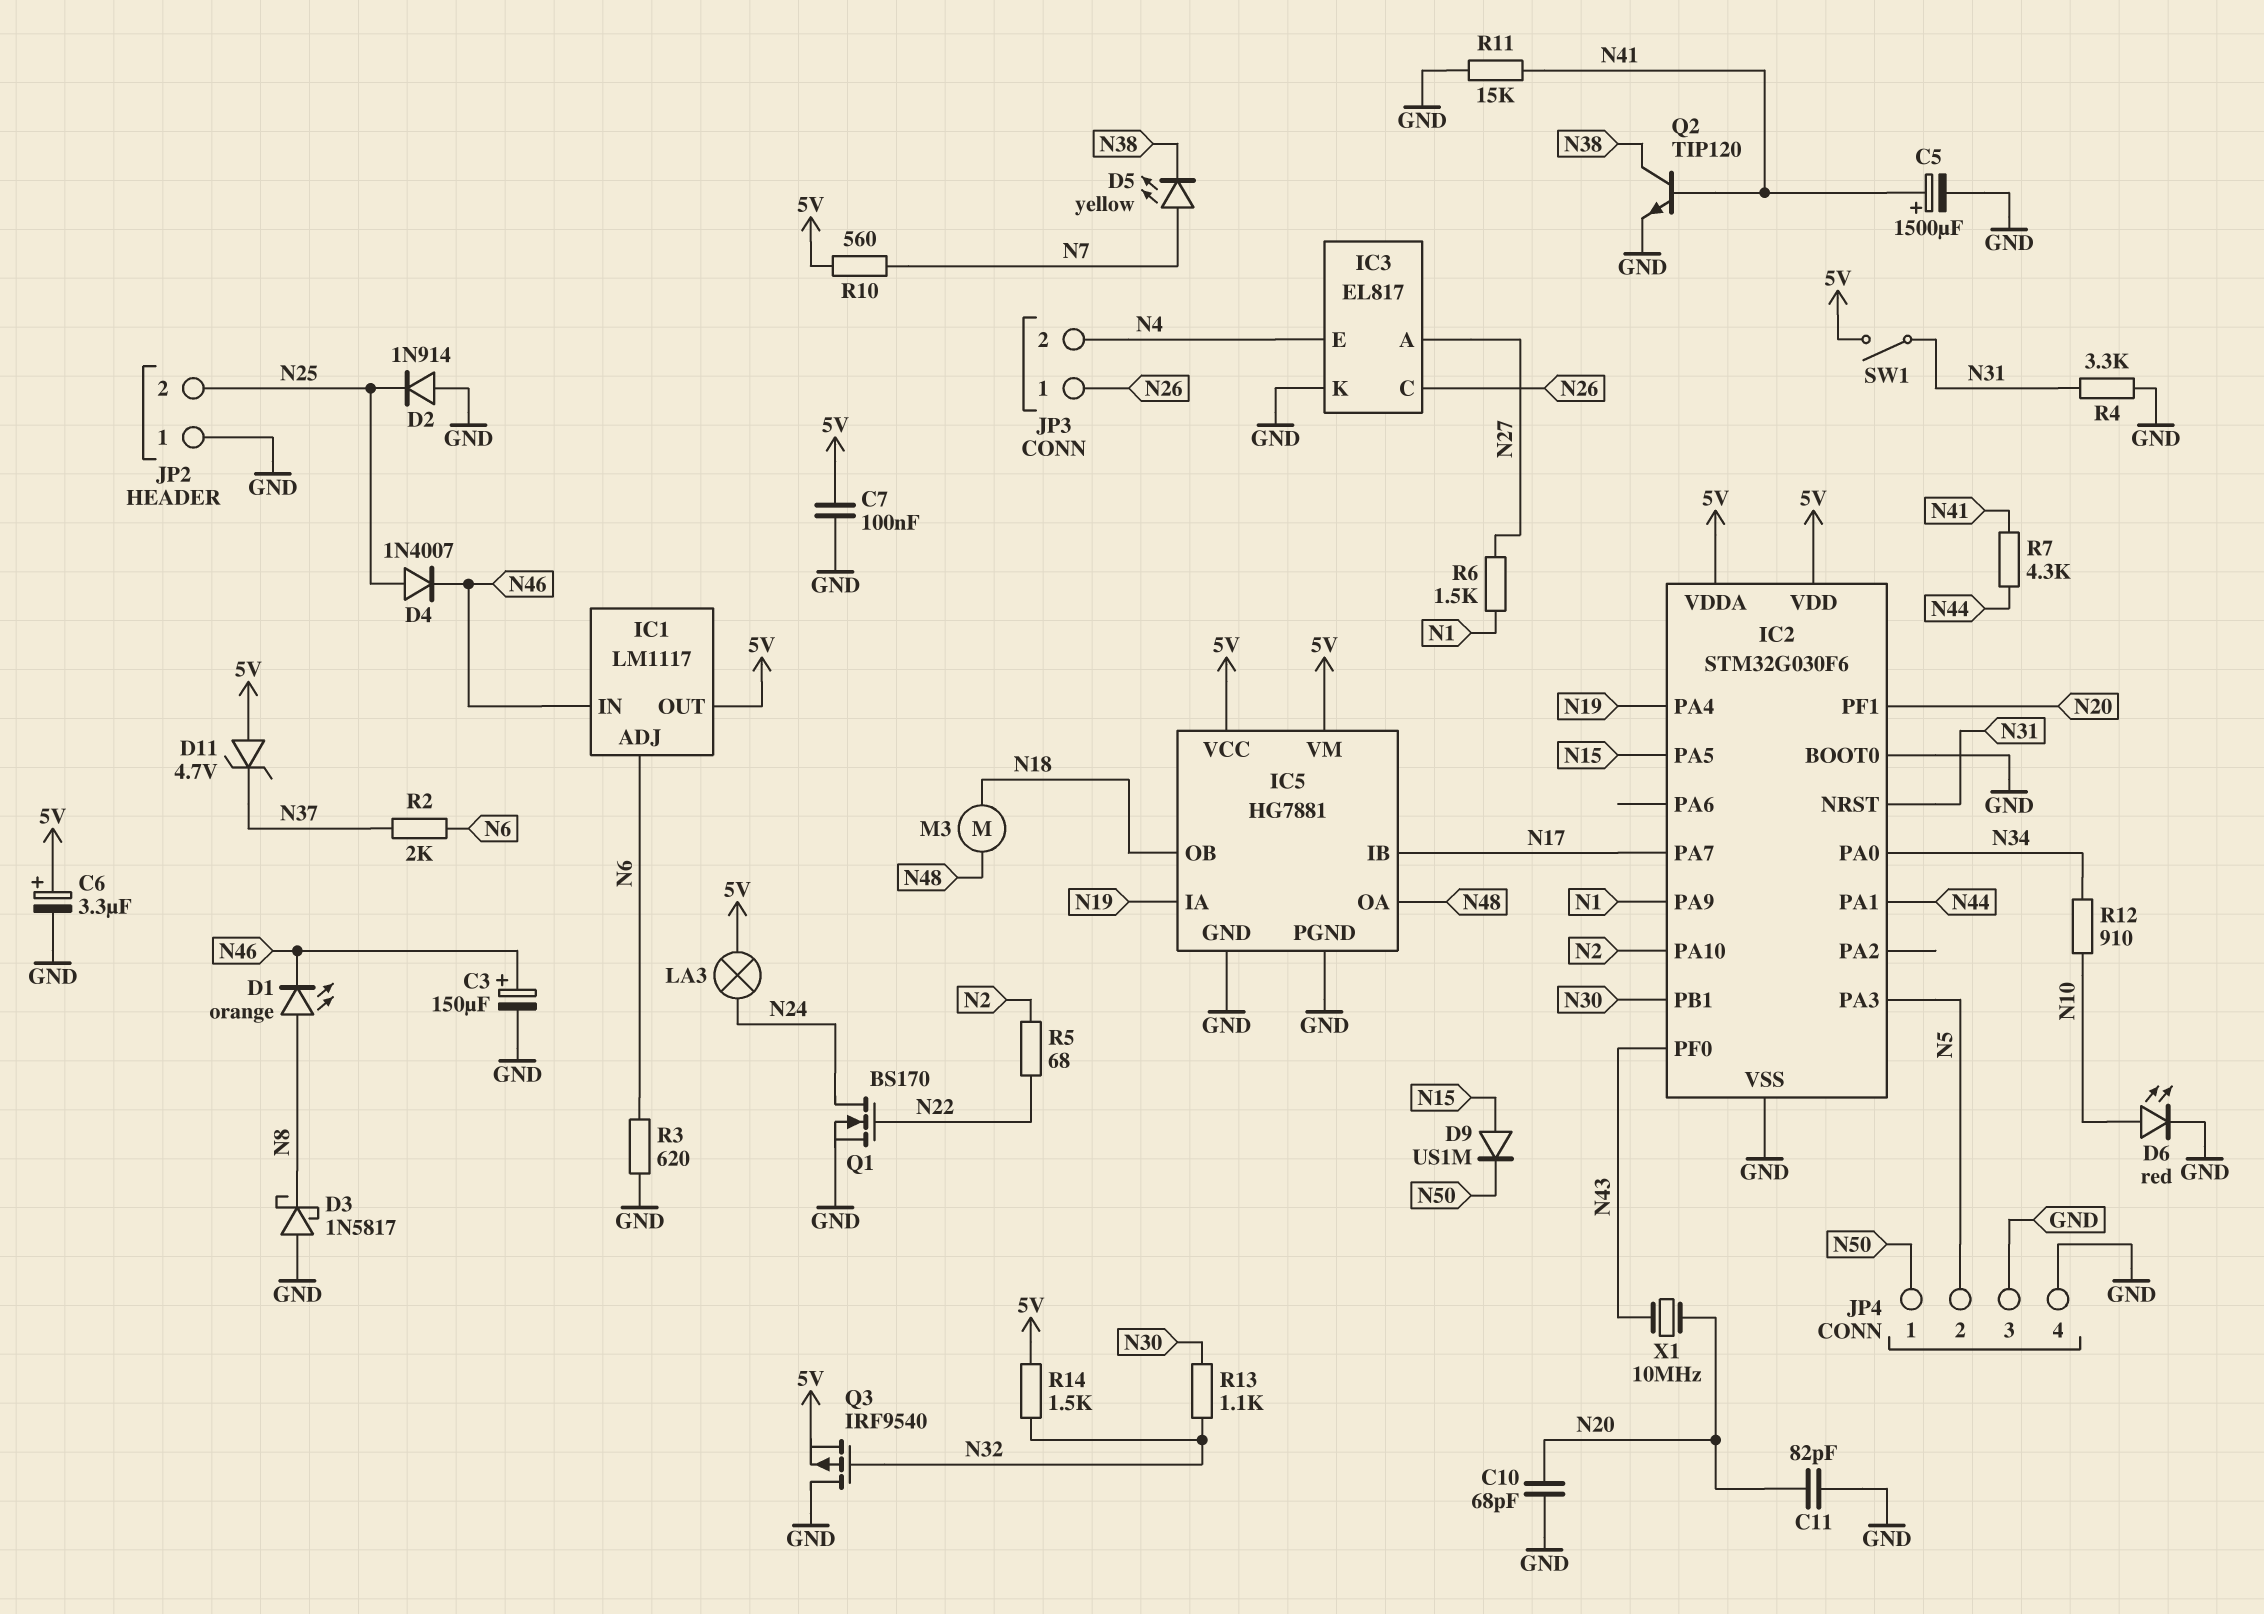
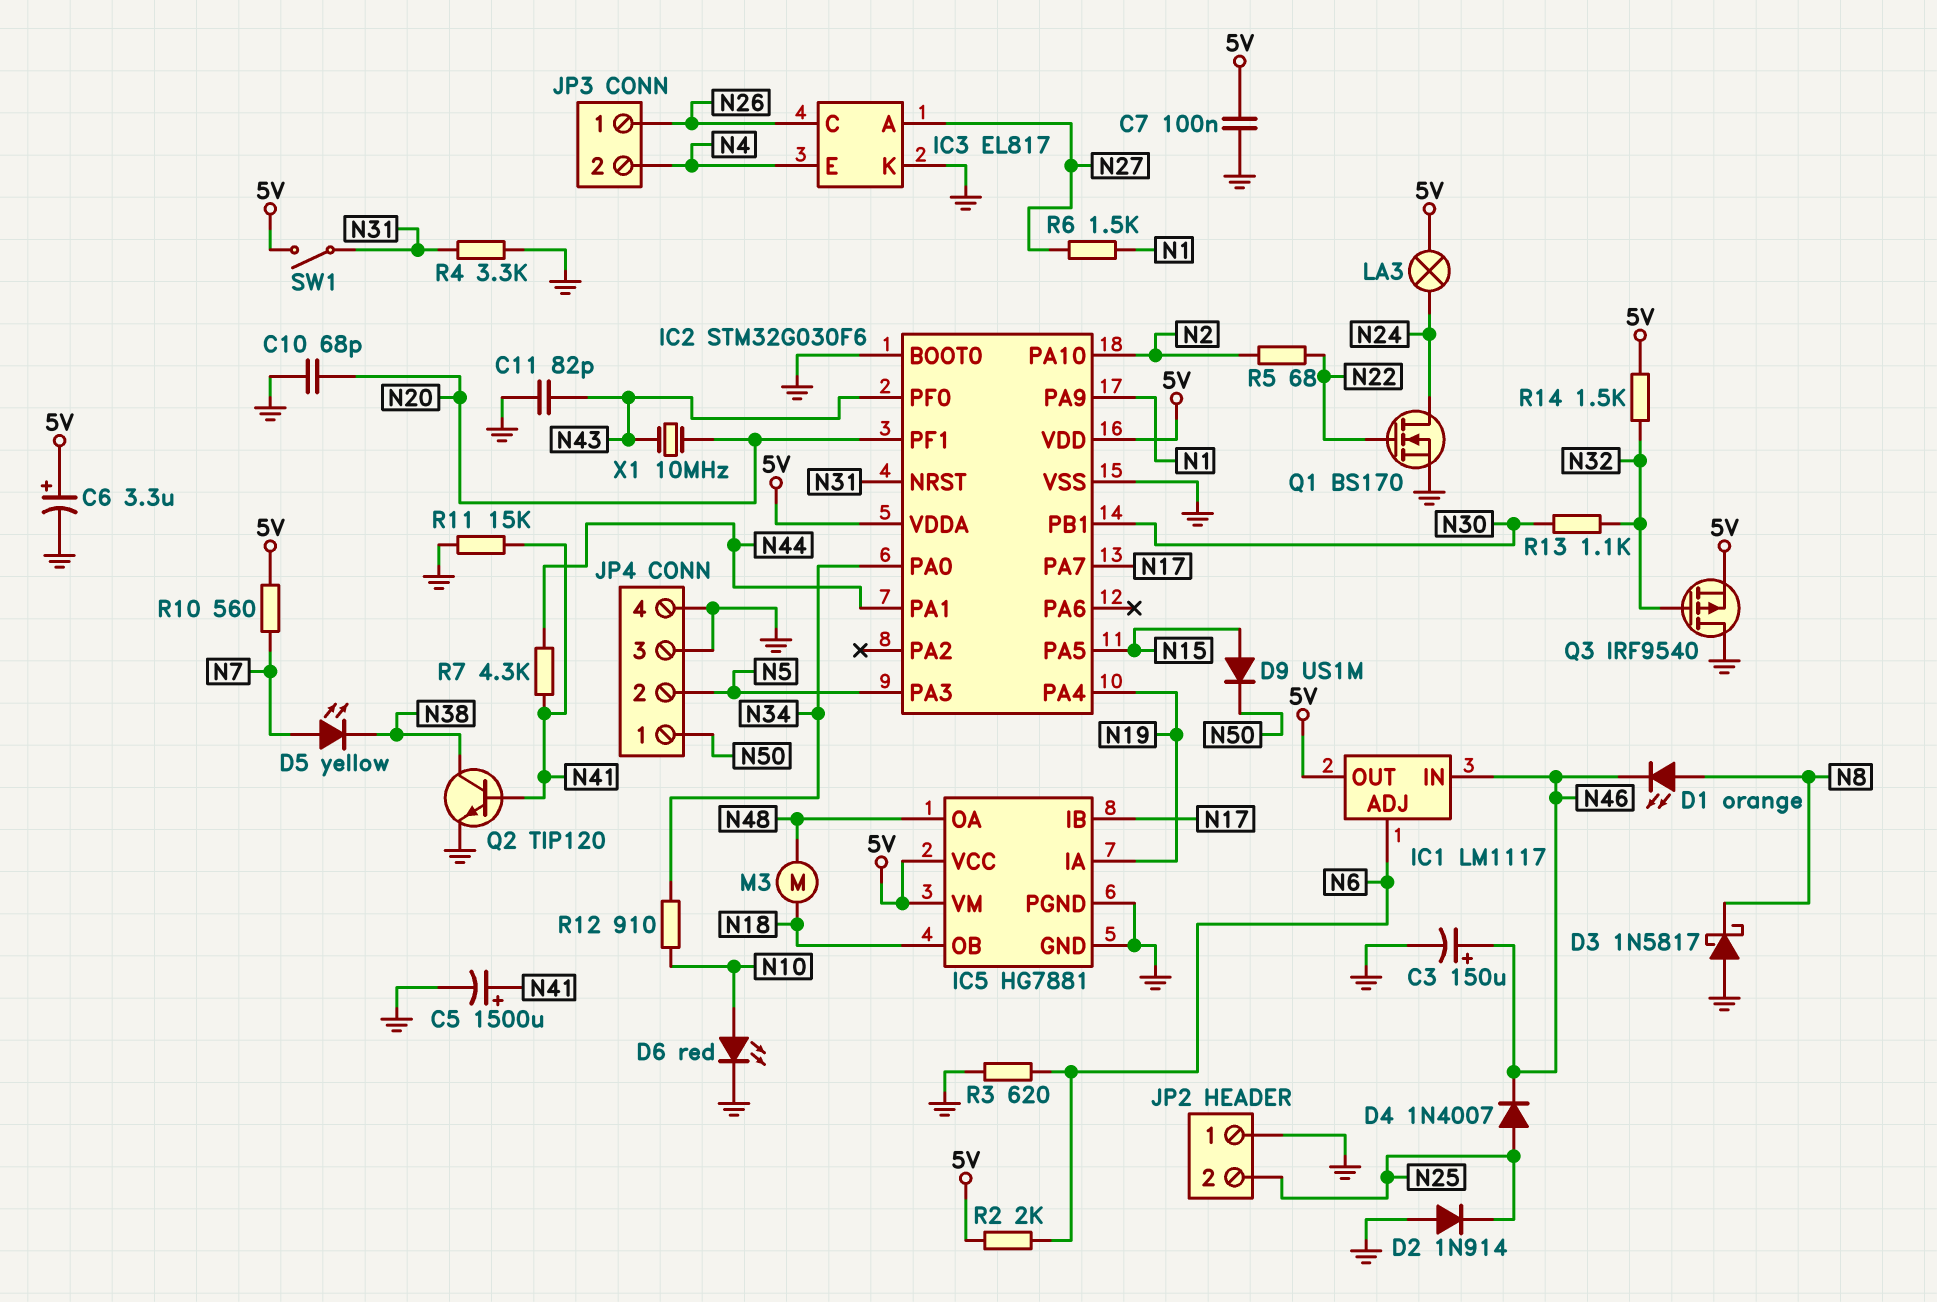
C11: 82pF (GND, N20) -> 82pF (GND, N43)
D11: zener 4.7V (A 5V, K N37) -> none
R2: 2k (N6, N37) -> 2k (5V, N6)

